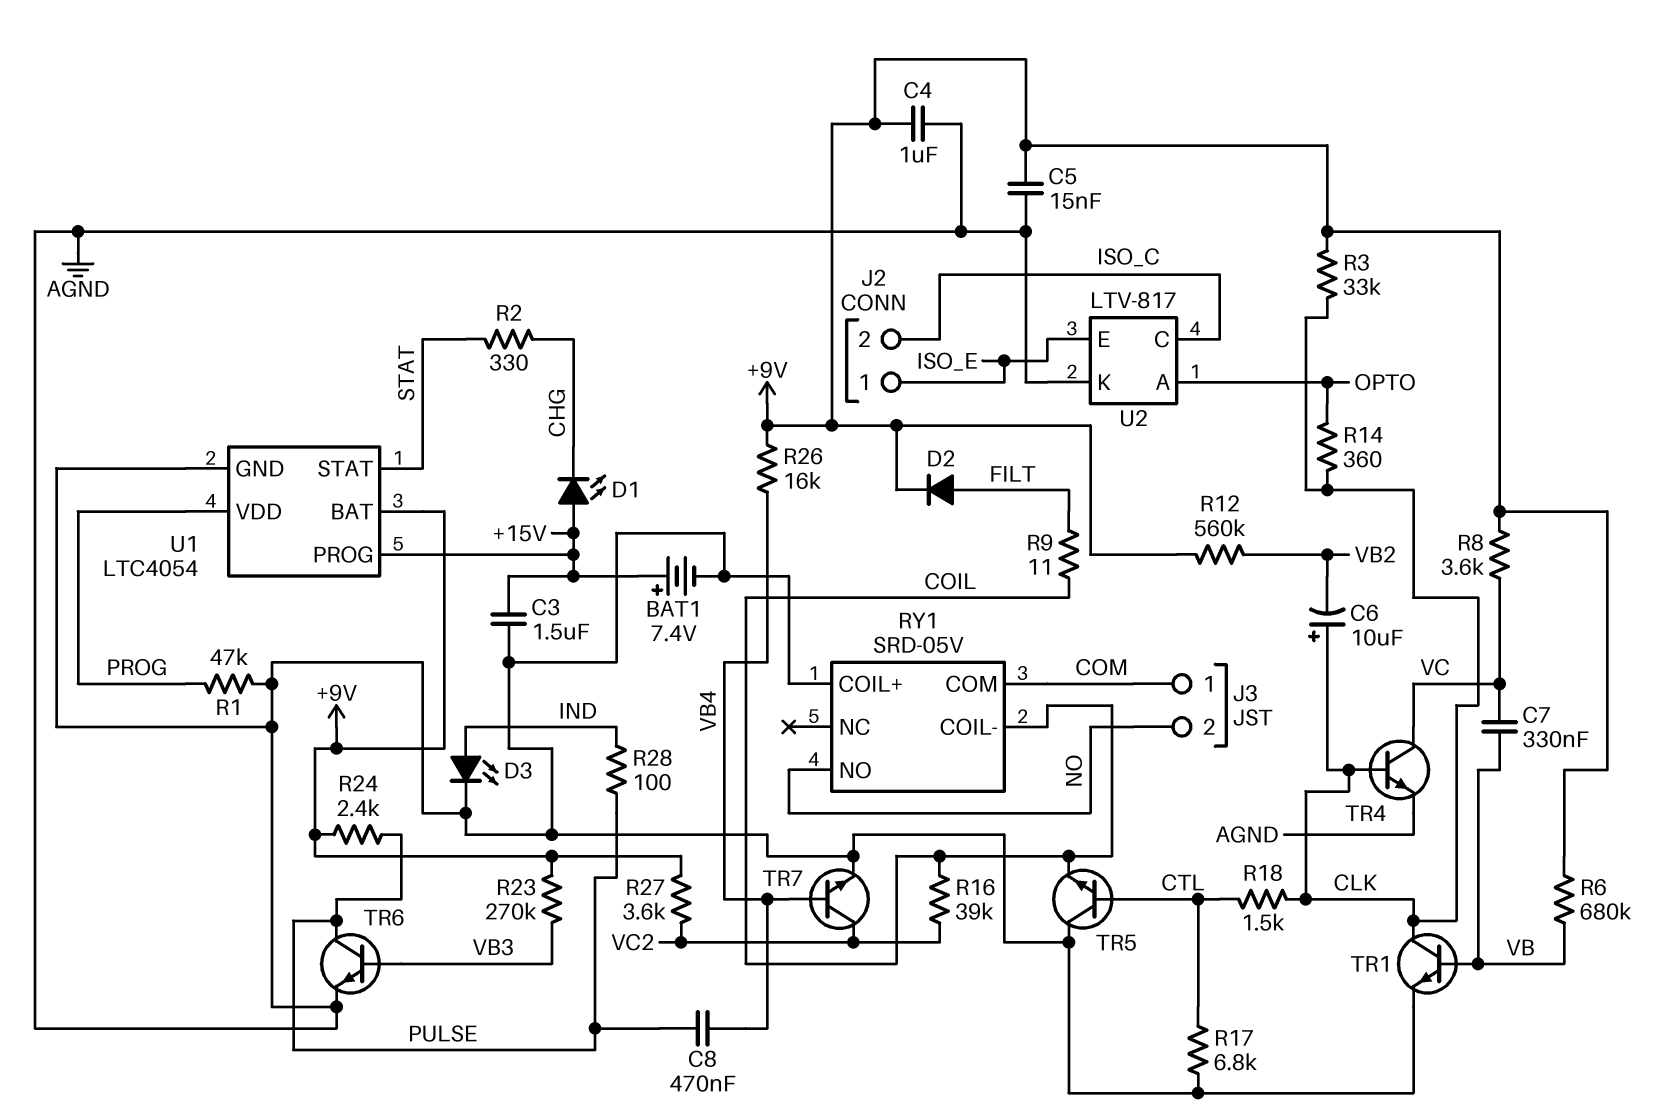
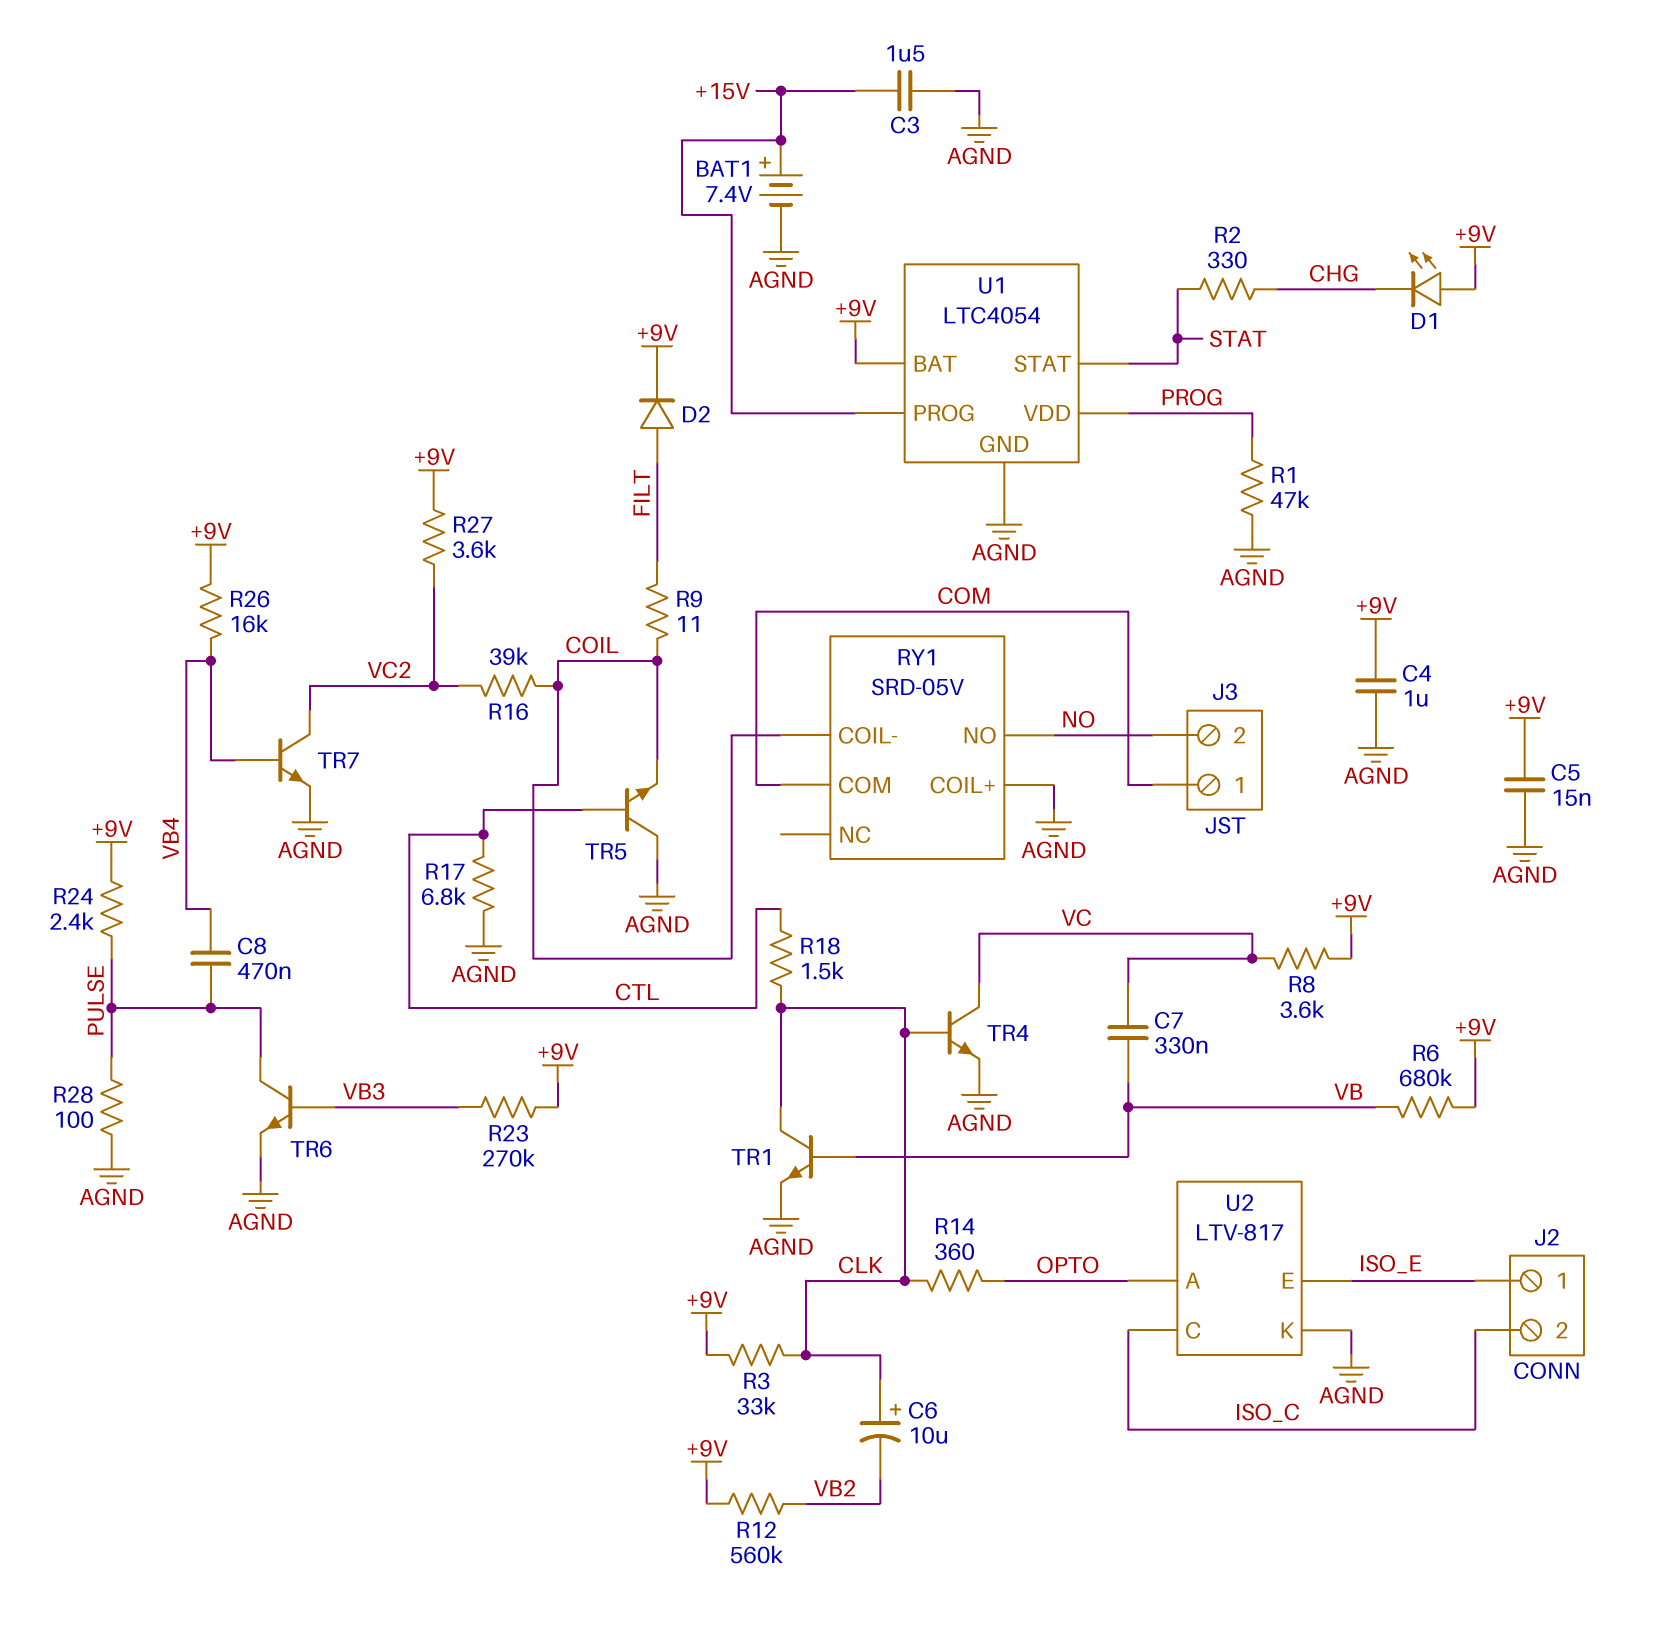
D1: LED (A +15V, K CHG) -> LED (A +9V, K CHG)
D3: LED (A IND, K AGND) -> none
R28: 100 (IND, PULSE) -> 100 (AGND, PULSE)

